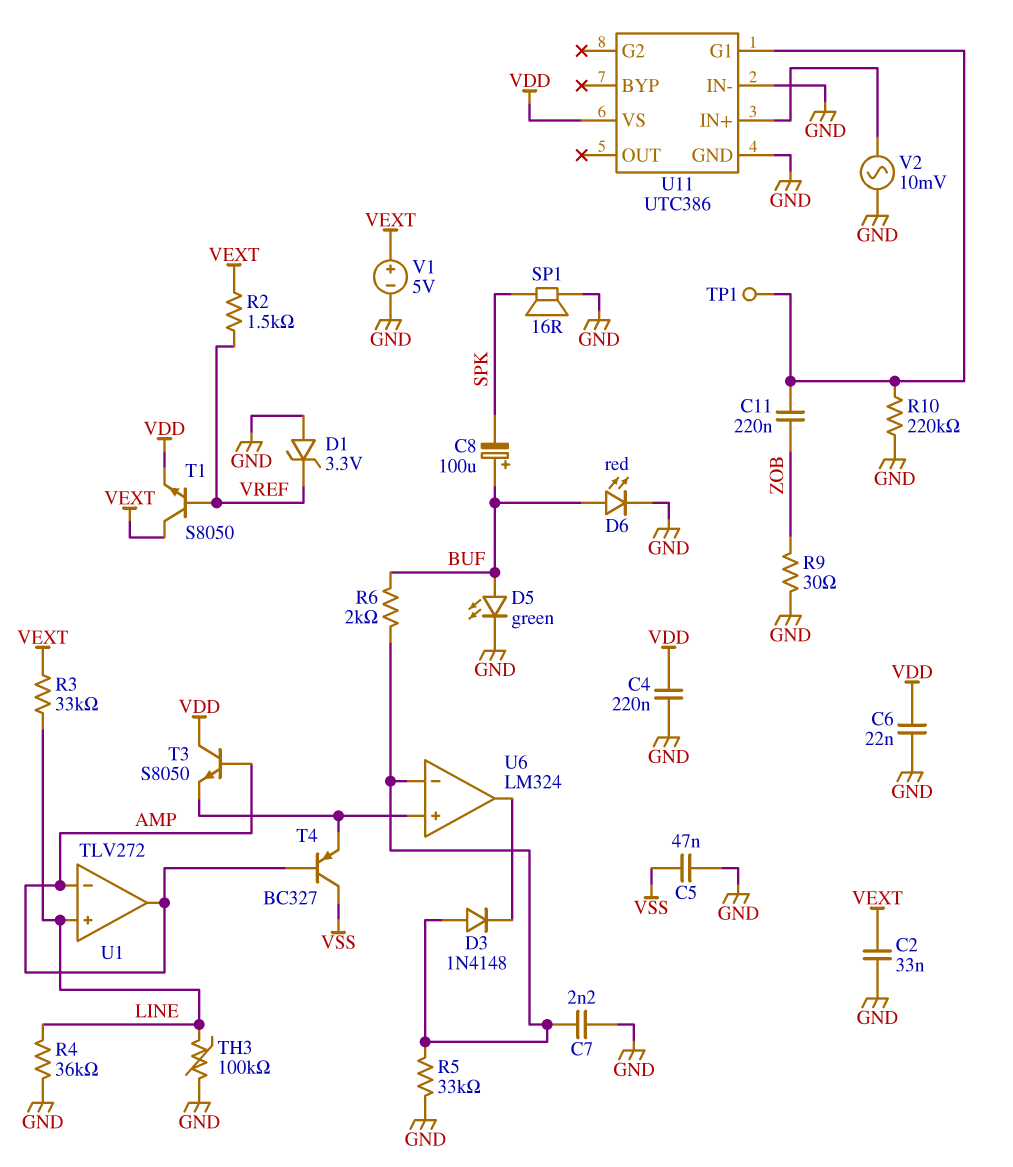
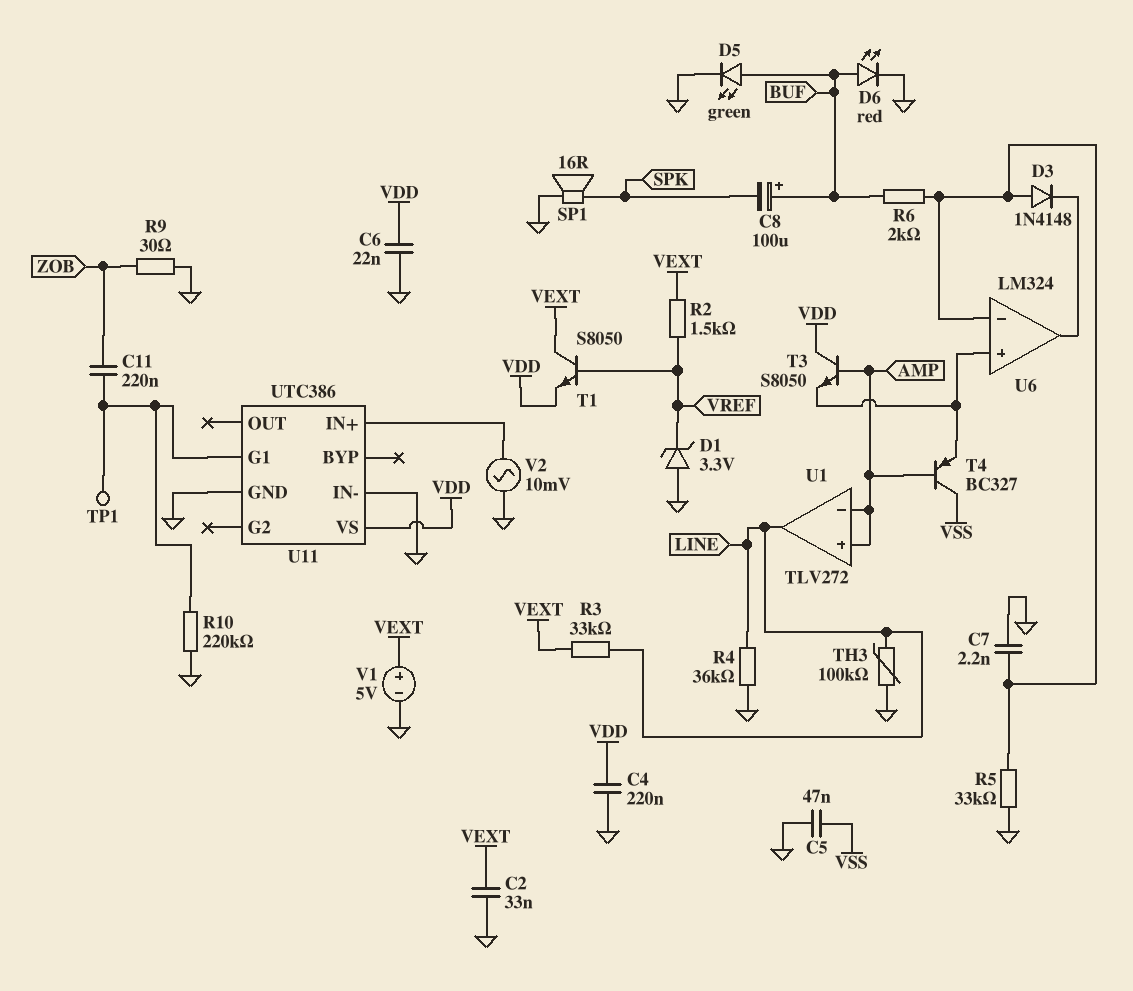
U1 pin in+: LINE -> AMP
U1 pin out: AMP -> LINE

